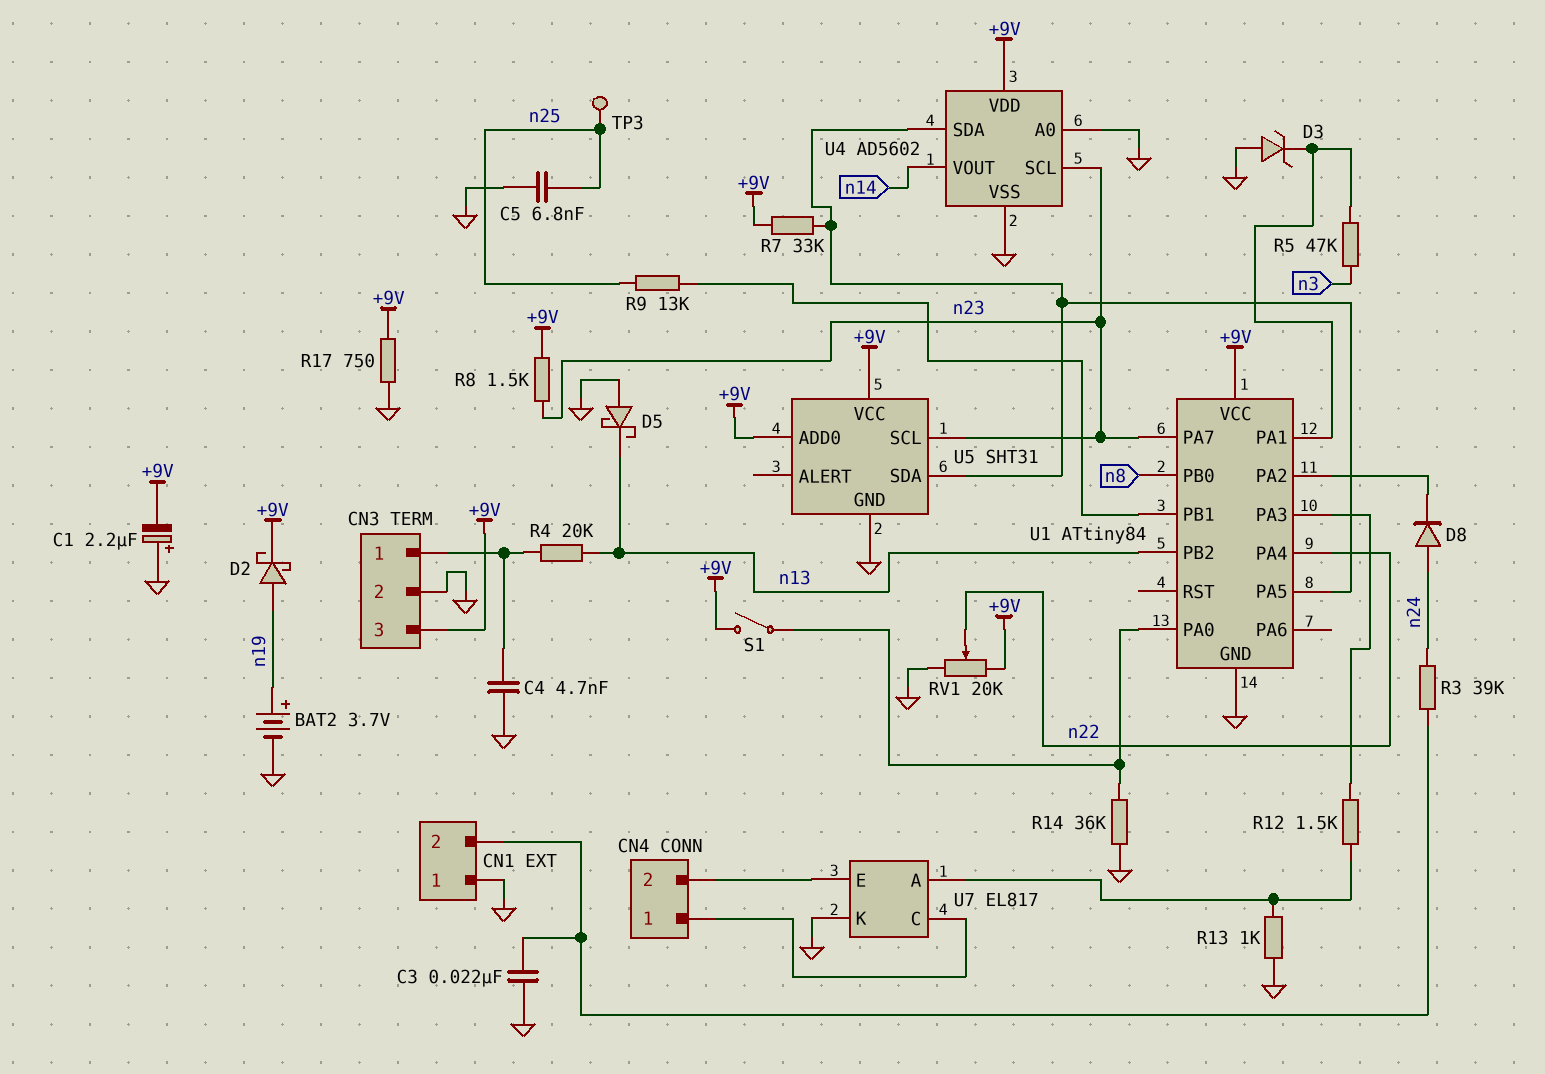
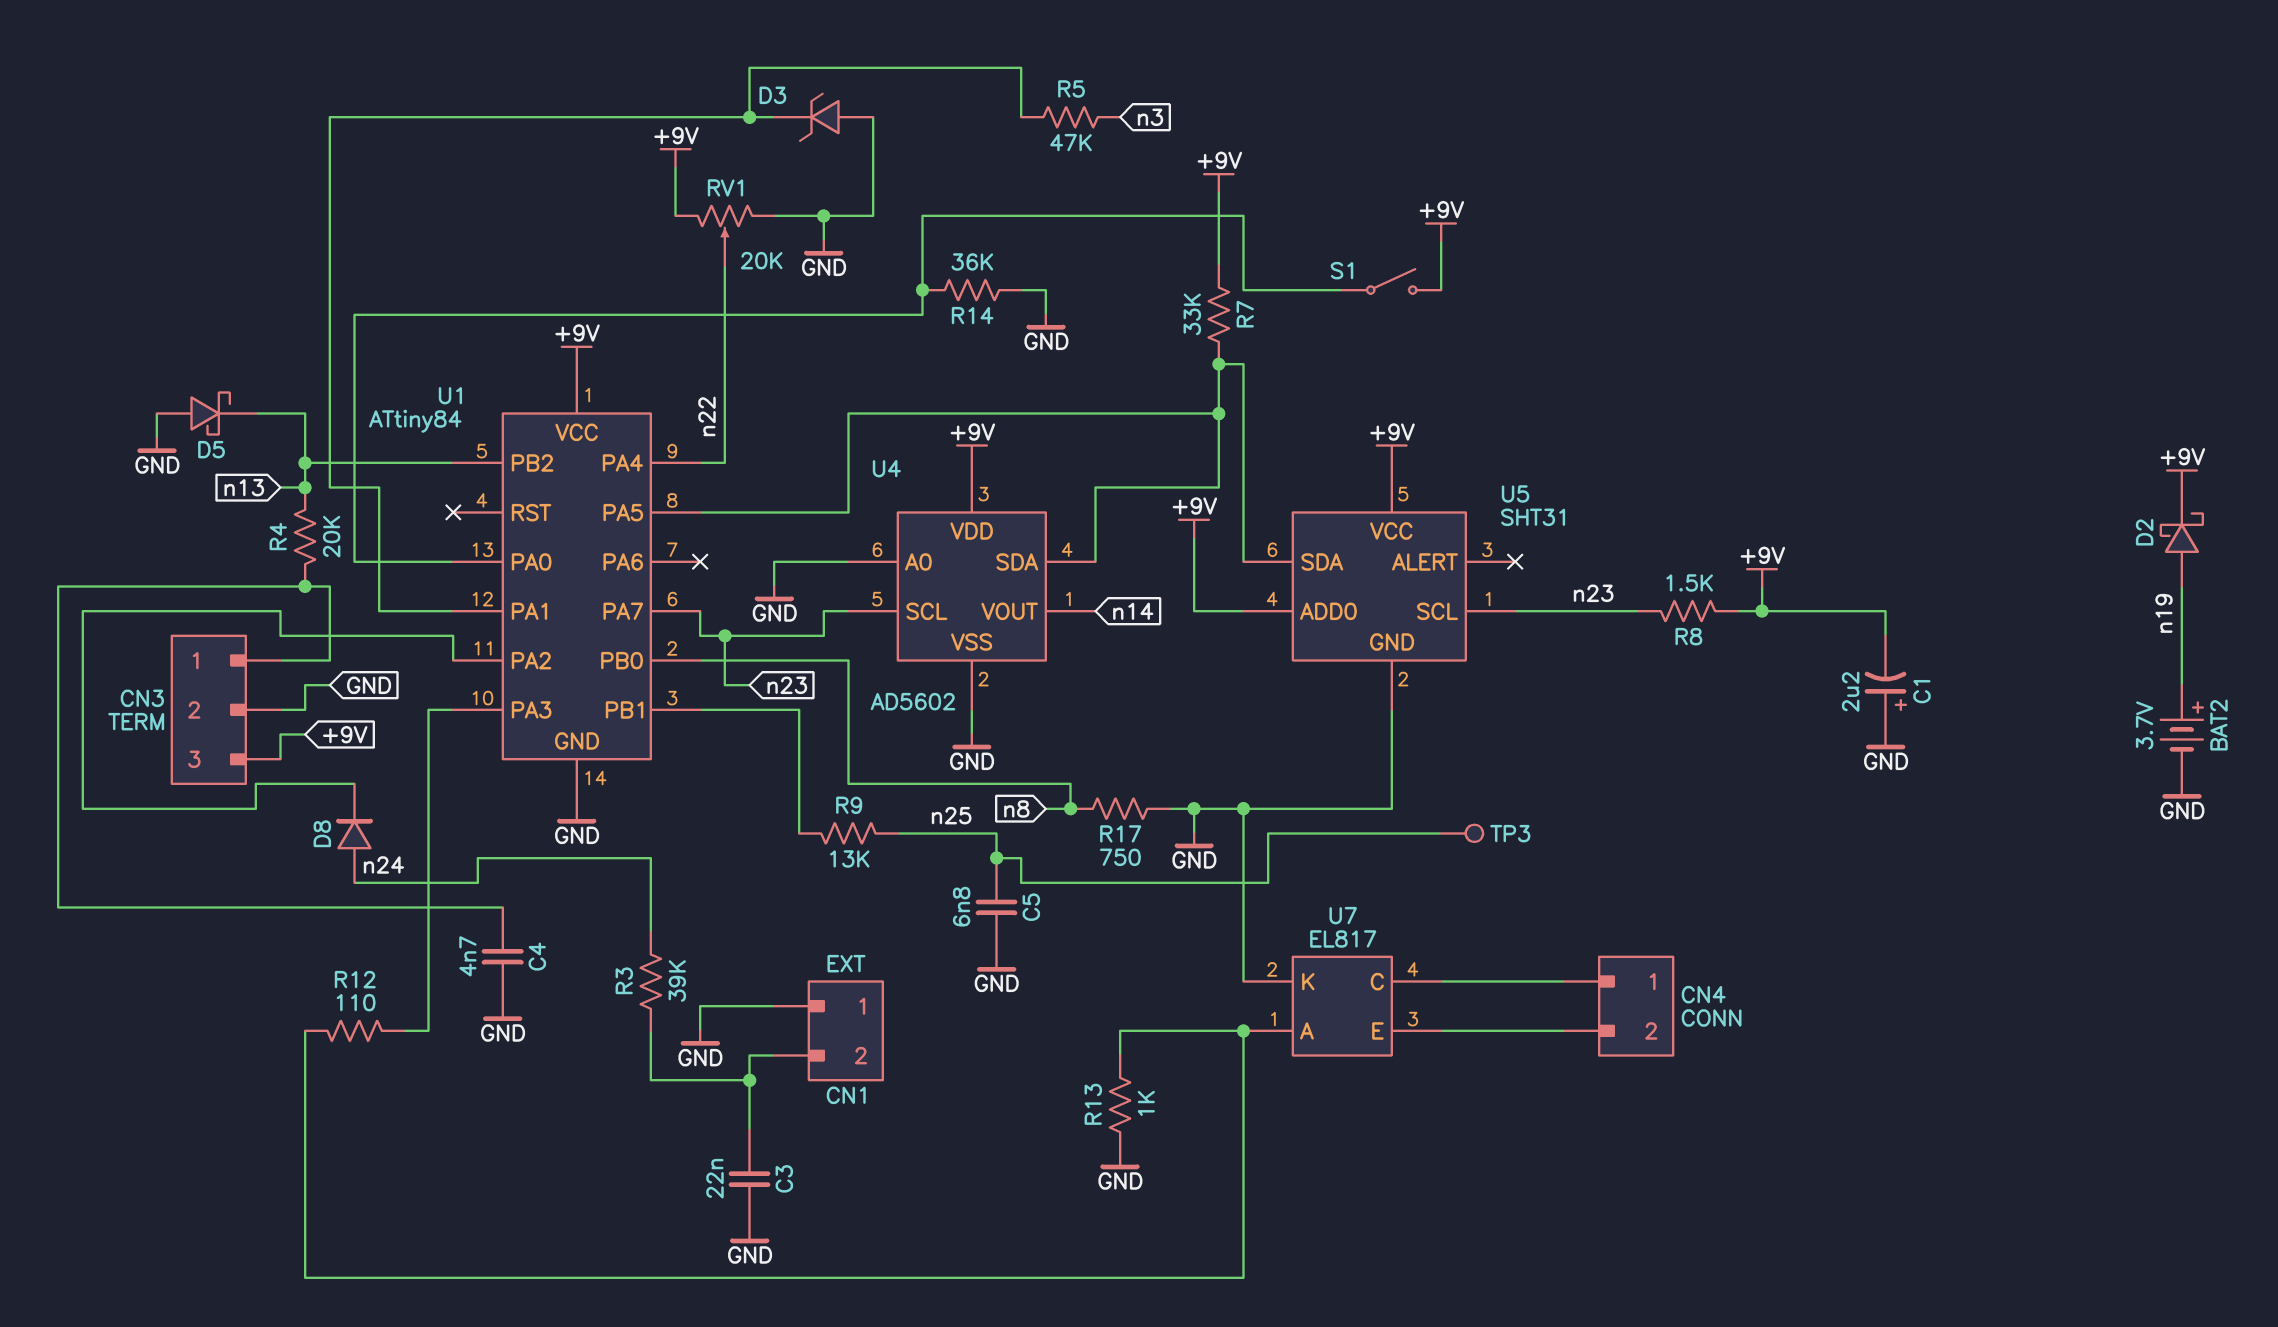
R12: 1.5k (U1/PA3, U7/A) -> 110 (U1/PA3, U7/A)
R17: 750 (+9V, GND) -> 750 (GND, n8)

